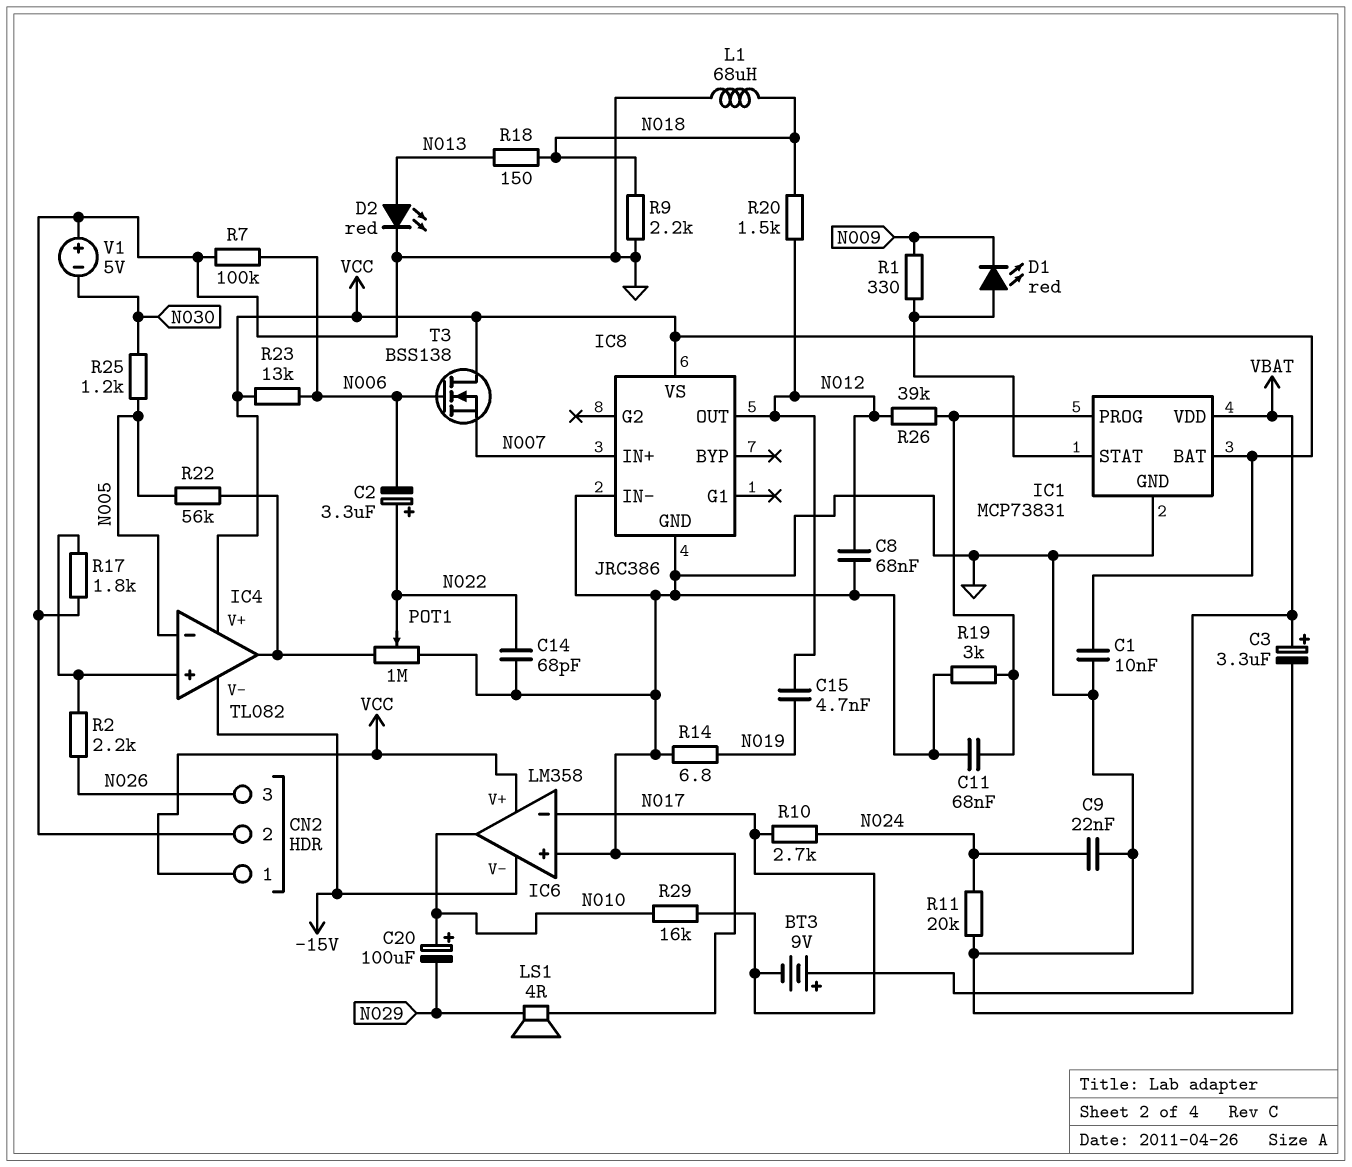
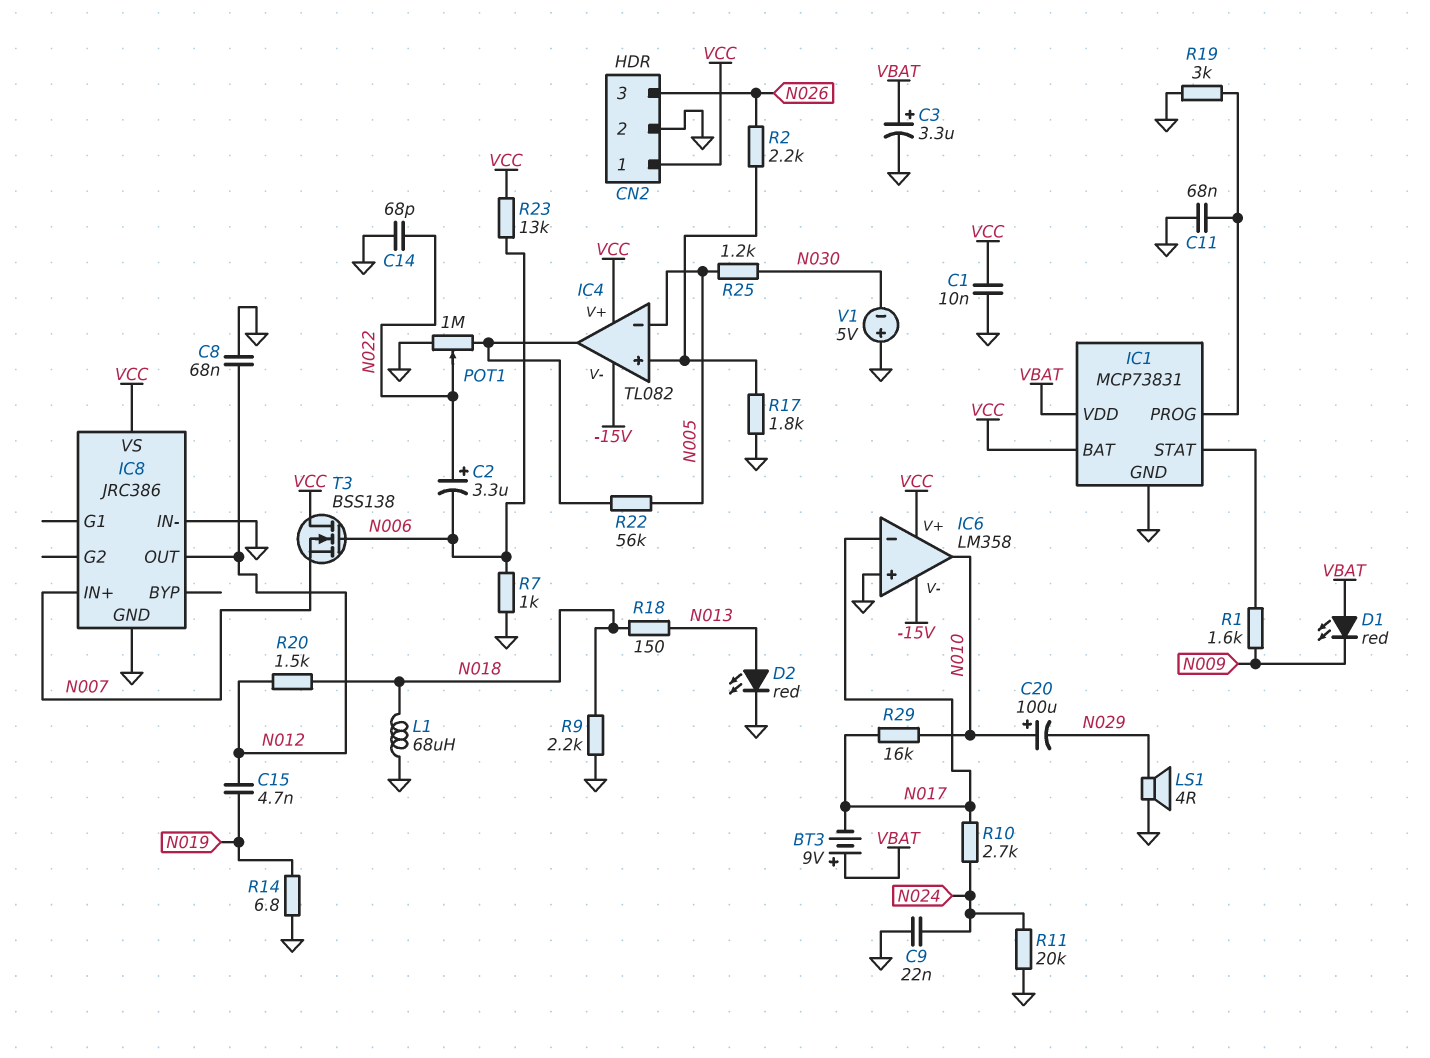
D1: LED red (A IC1/STAT, K N009) -> LED red (A VBAT, K N009)
R1: 330 (IC1/STAT, N009) -> 1.6k (IC1/STAT, N009)
R7: 100k (GND, N006) -> 1k (GND, N006)
R26: 39k (IC1/PROG, N012) -> none

